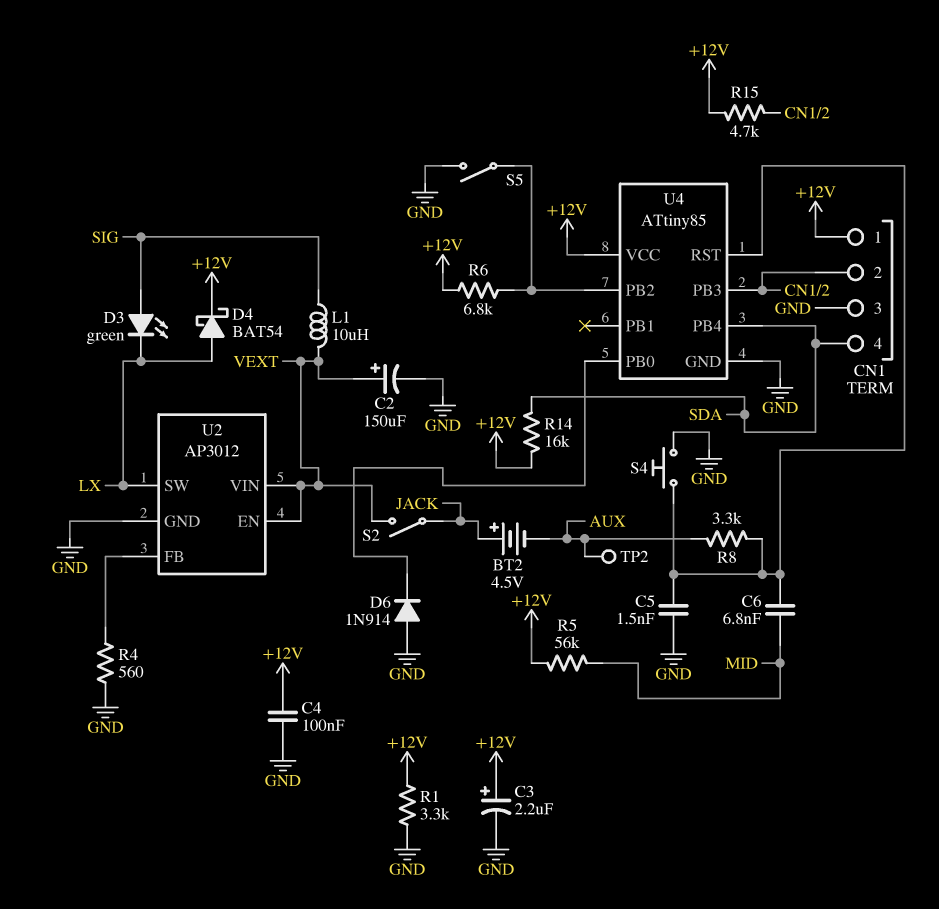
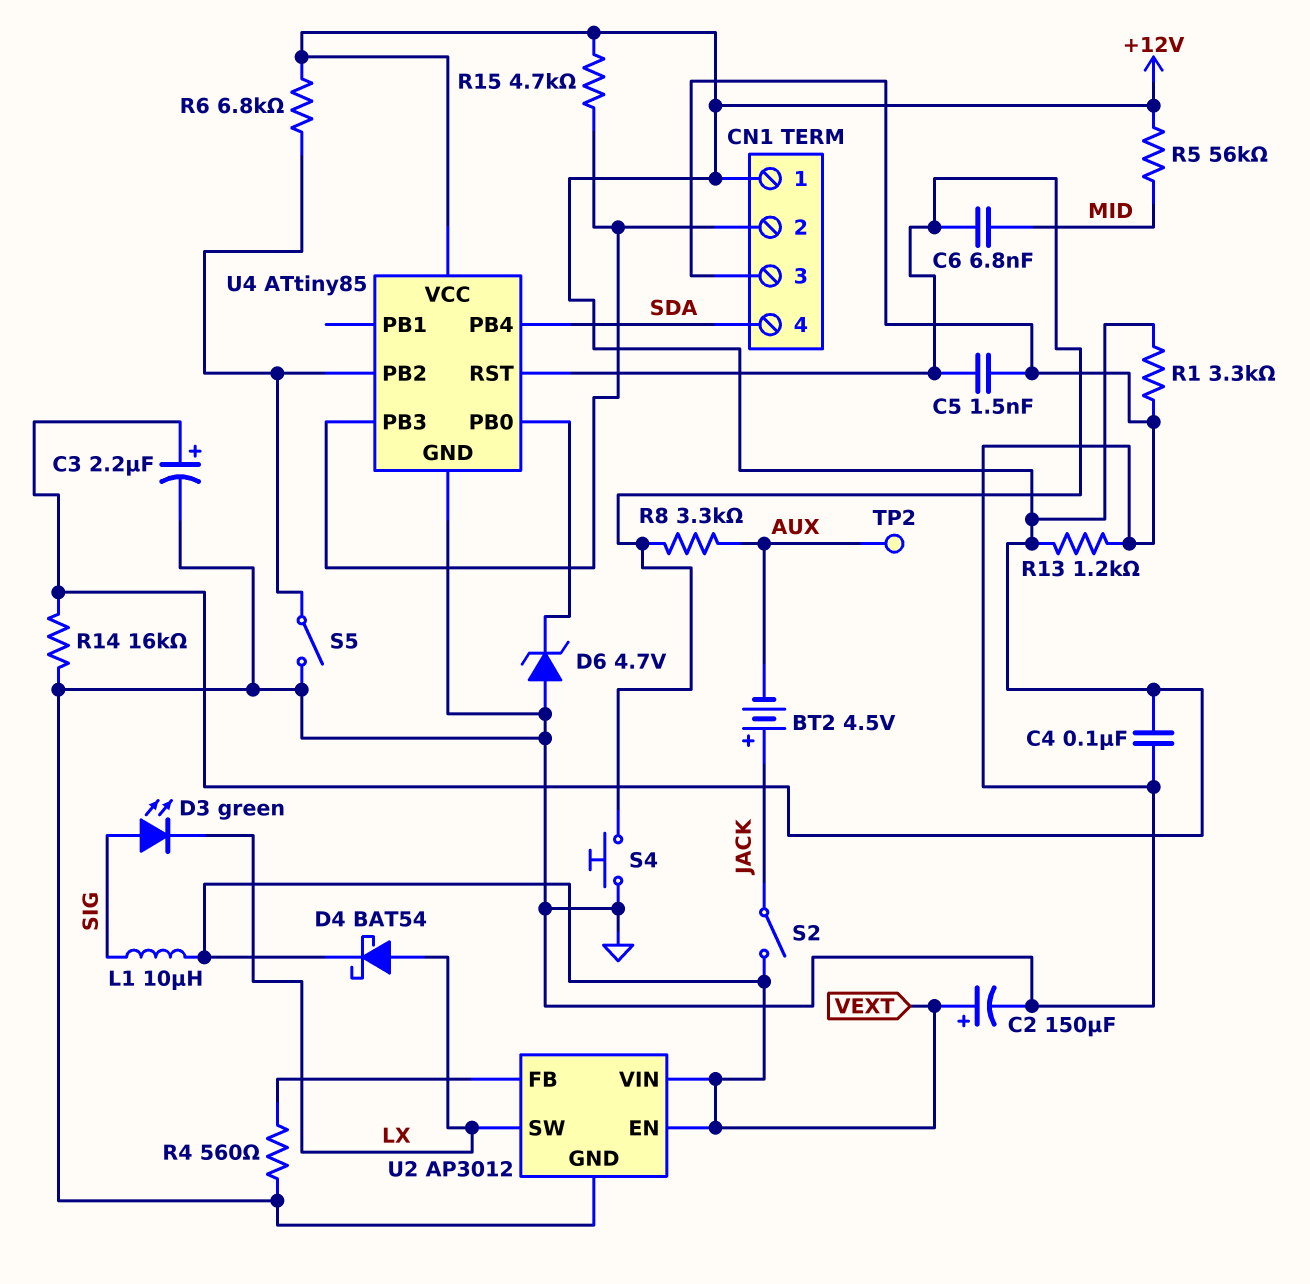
D4: schottky BAT54 (A LX, K +12V) -> schottky BAT54 (A LX, K VEXT)
D6: diode 1N914 (A GND, K U4/PB0) -> zener 4.7V (A GND, K U4/PB0)
R13: none -> 1.2k (+12V, GND)
R14: 16k (+12V, SDA) -> 16k (+12V, GND)

